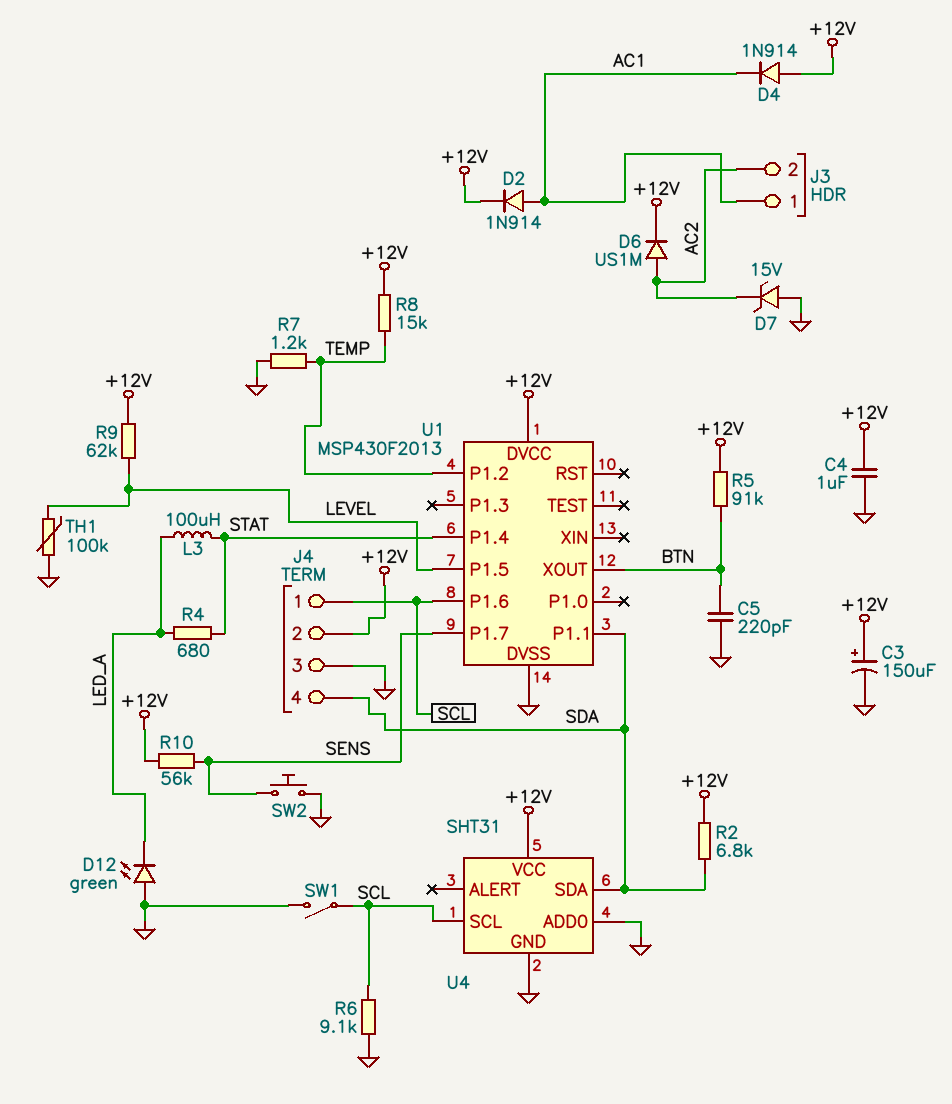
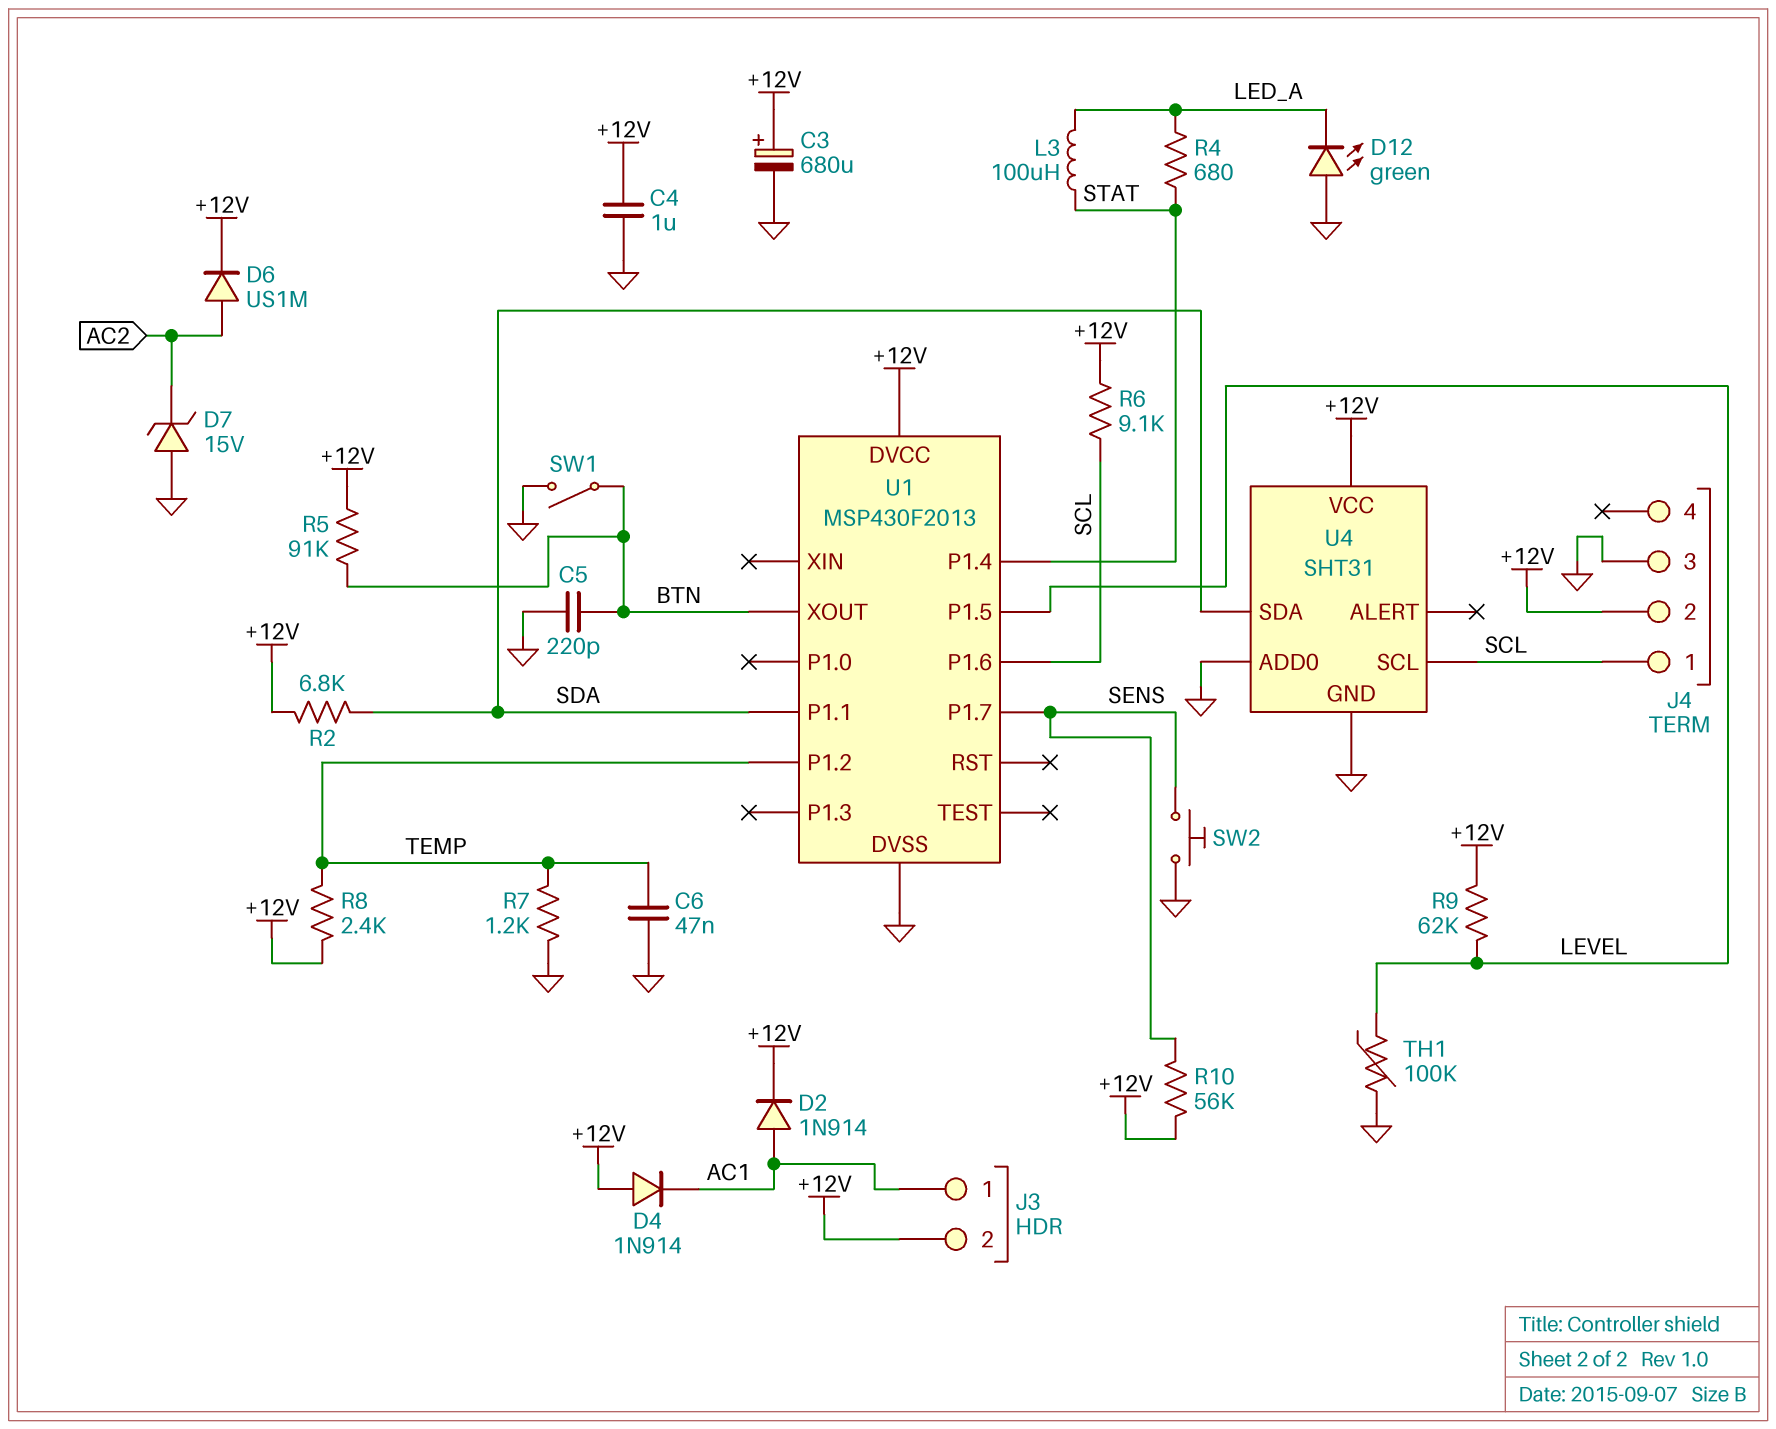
C3: 150uF (plus +12V, minus GND) -> 680uF (plus +12V, minus GND)
C6: none -> 47nF (GND, TEMP)
J3 pin 2: AC2 -> +12V
J4 pin 4: SDA -> none
R6: 9.1k (GND, SCL) -> 9.1k (+12V, SCL)
R8: 15k (+12V, TEMP) -> 2.4k (+12V, TEMP)
SW1: switch (GND, SCL) -> switch (BTN, GND)

